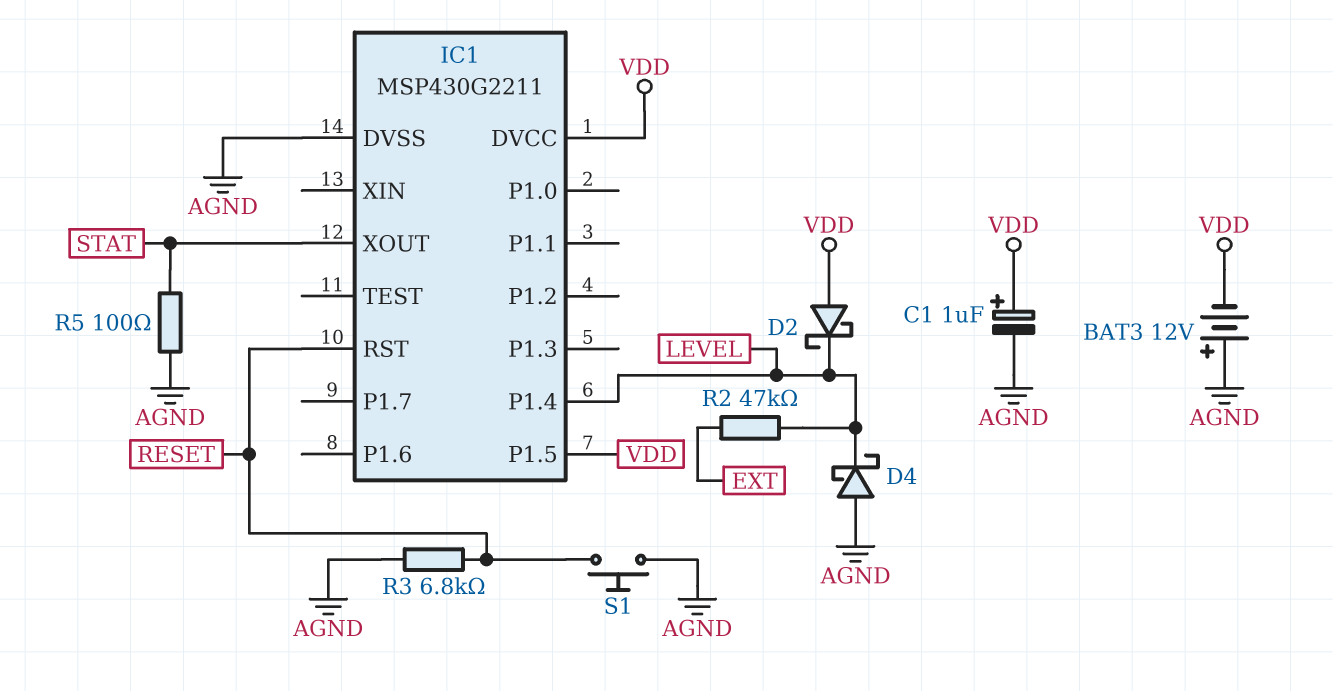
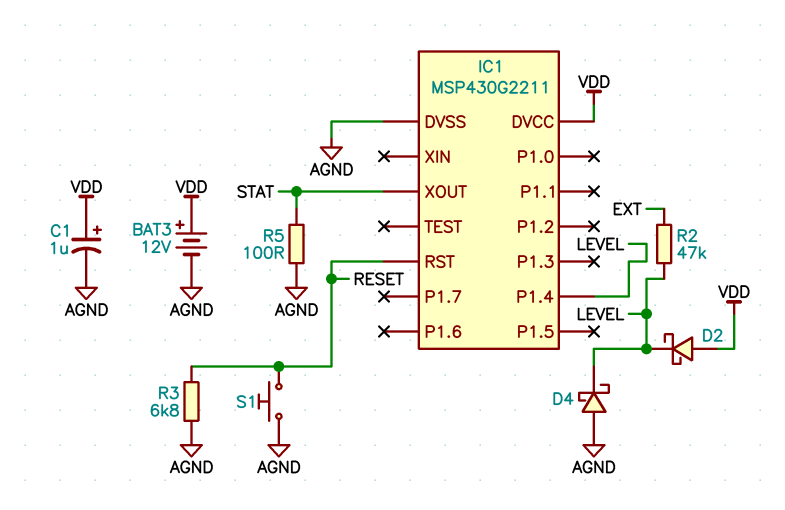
BAT3: 12V (plus AGND, minus VDD) -> 12V (plus VDD, minus AGND)
IC1 pin P1.5: VDD -> none

